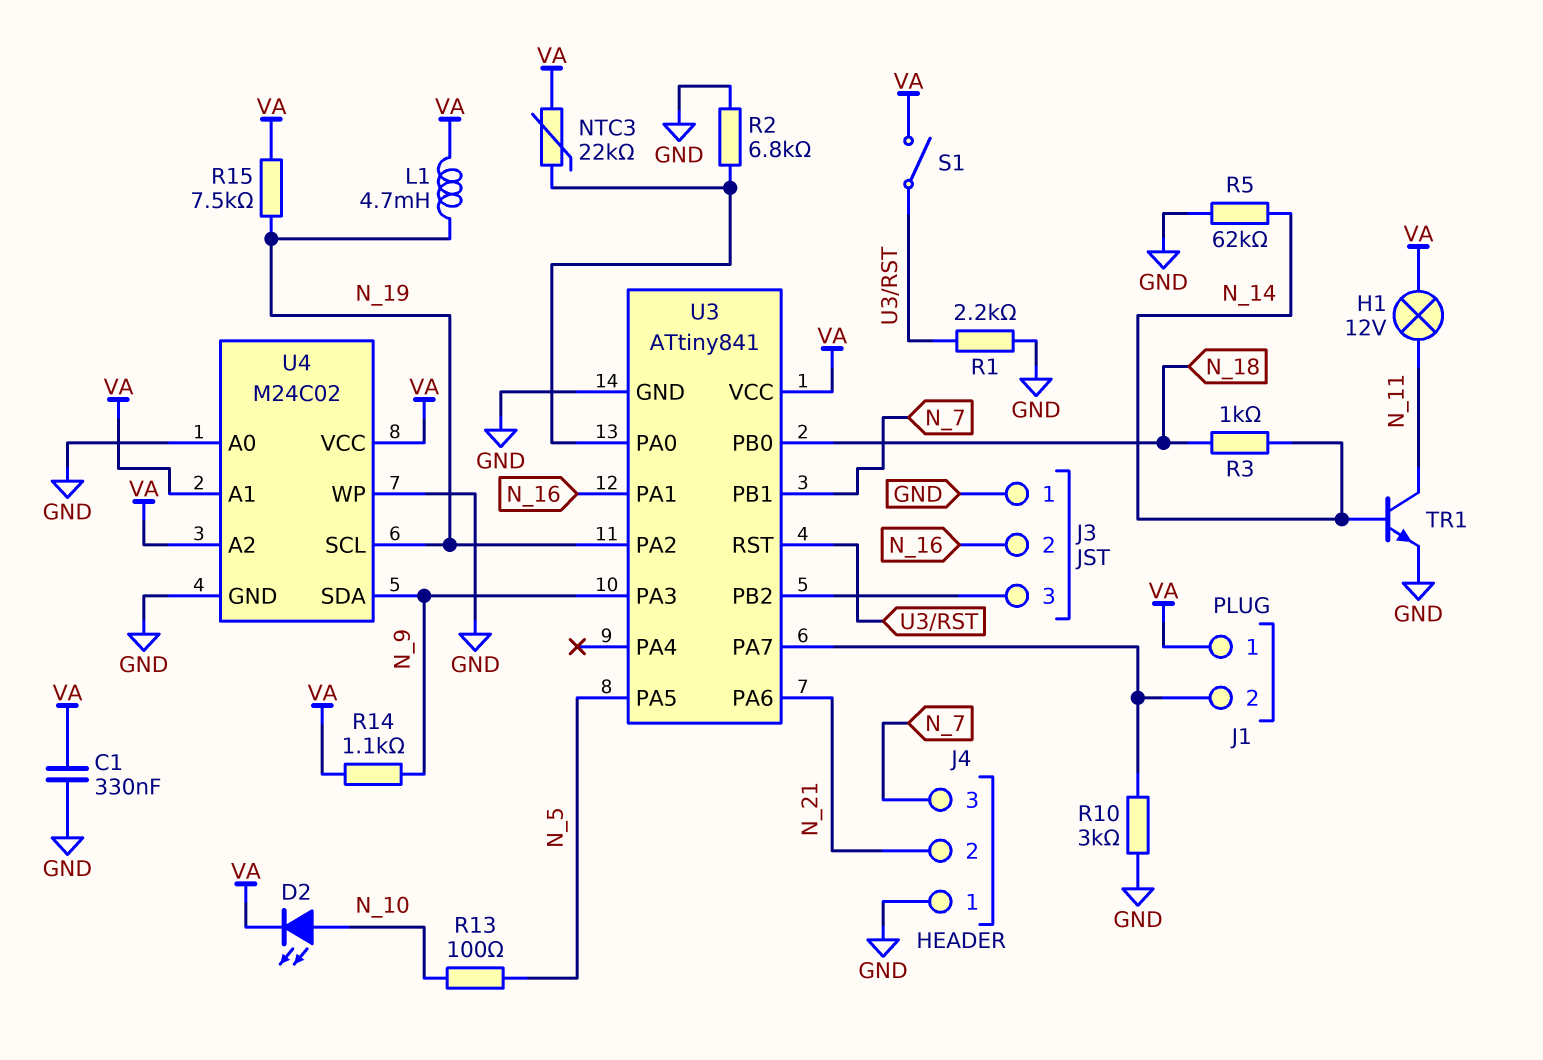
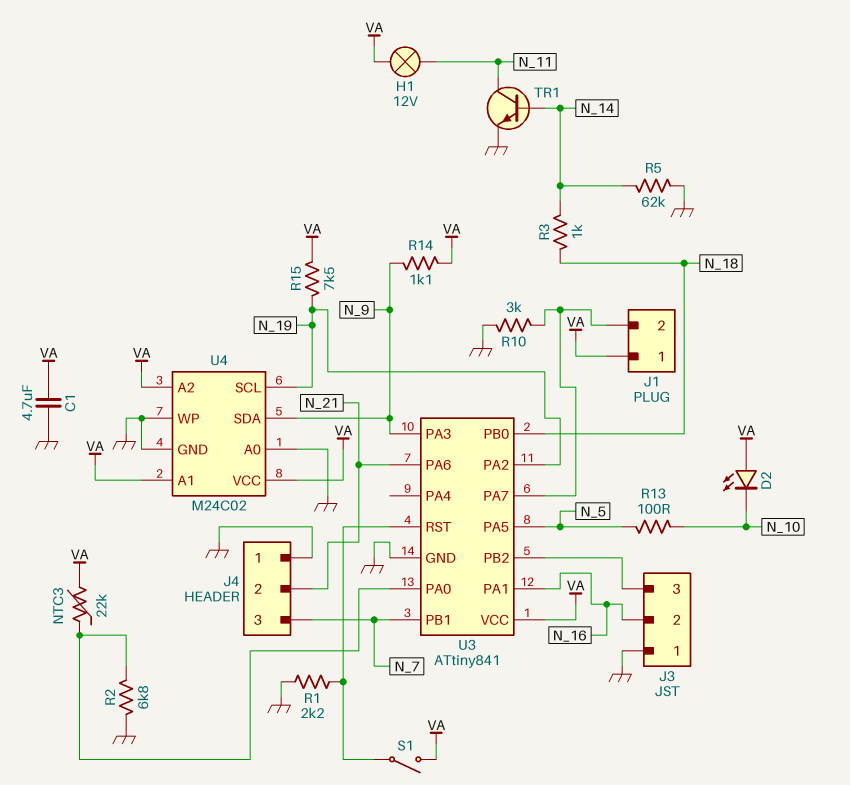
C1: 330nF (GND, VA) -> 4.7uF (GND, VA)
D2: LED (A N_10, K VA) -> LED (A VA, K N_10)
L1: 4.7mH (N_19, VA) -> none

